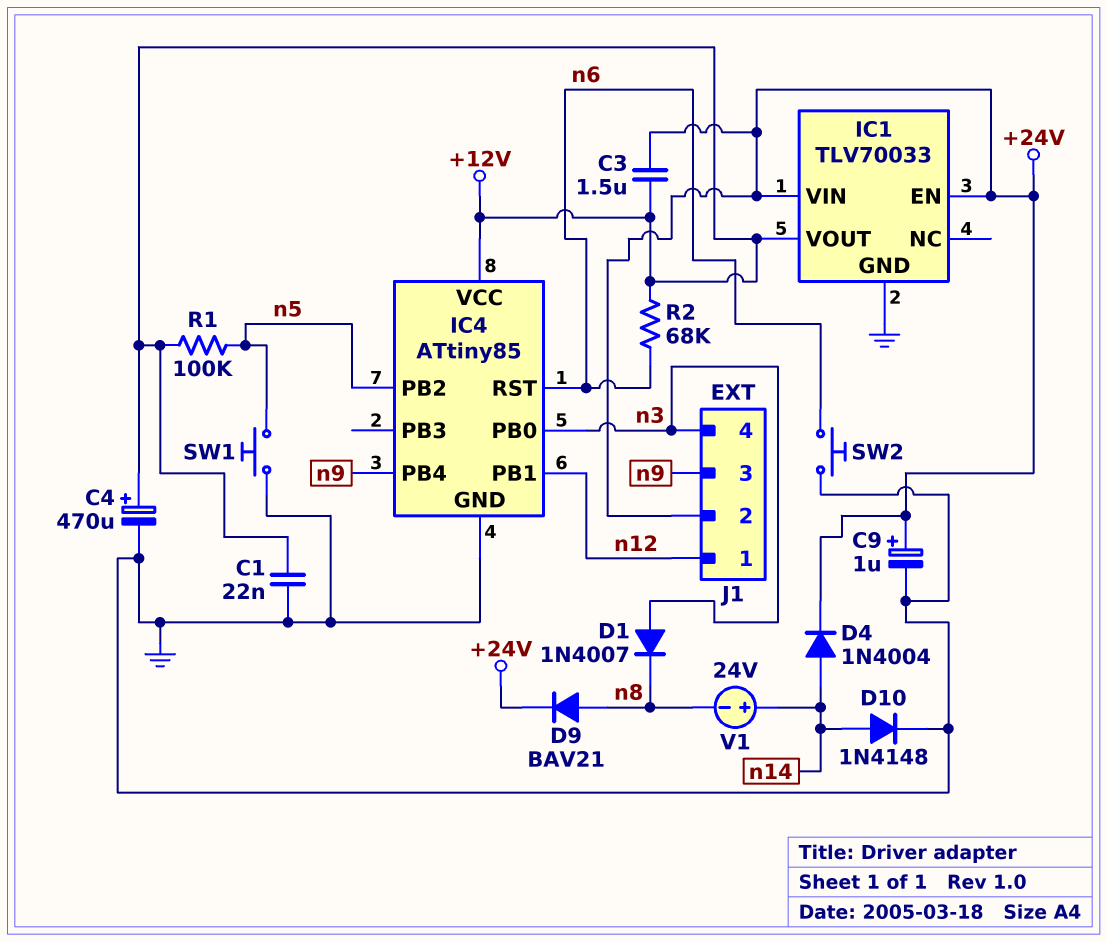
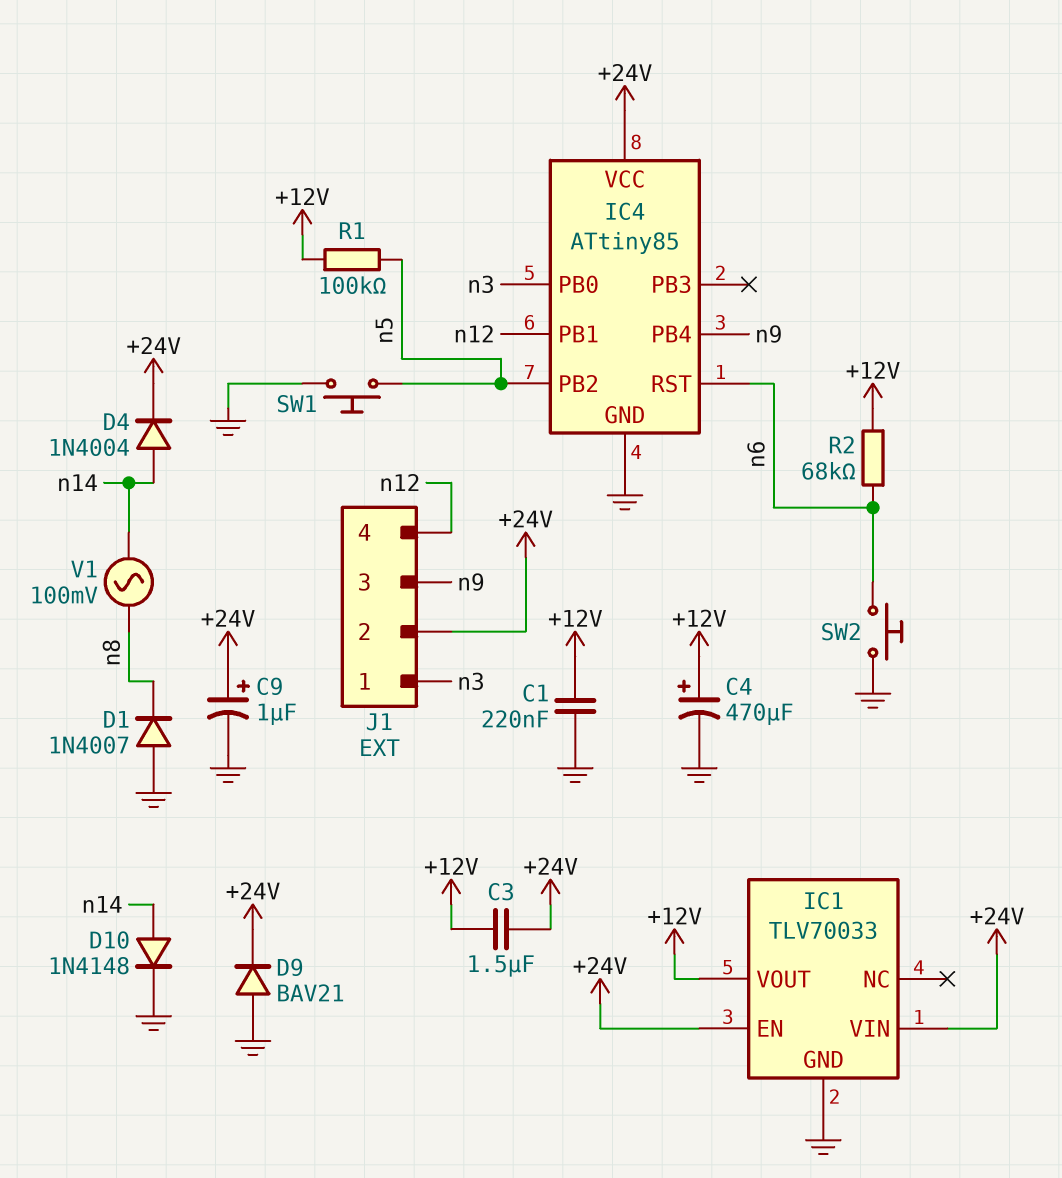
C1: 22nF (+12V, GND) -> 220nF (+12V, GND)
D1: diode 1N4007 (A n3, K n8) -> diode 1N4007 (A GND, K n8)
D9: diode BAV21 (A n8, K +24V) -> diode BAV21 (A GND, K +24V)
IC4 pin VCC: +12V -> +24V
J1 pin 1: n12 -> n3
J1 pin 4: n3 -> n12
V1: 24V (plus n14, minus n8) -> AC 100mV (n8, n14)

